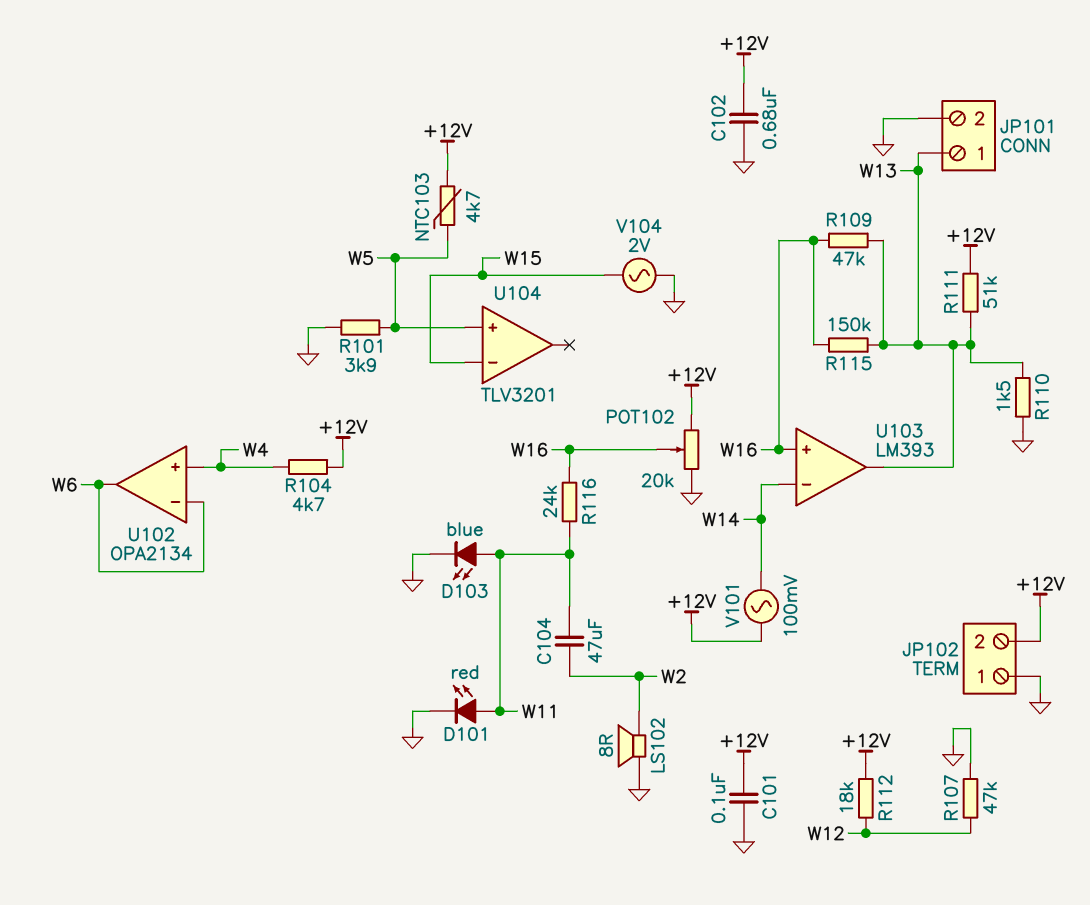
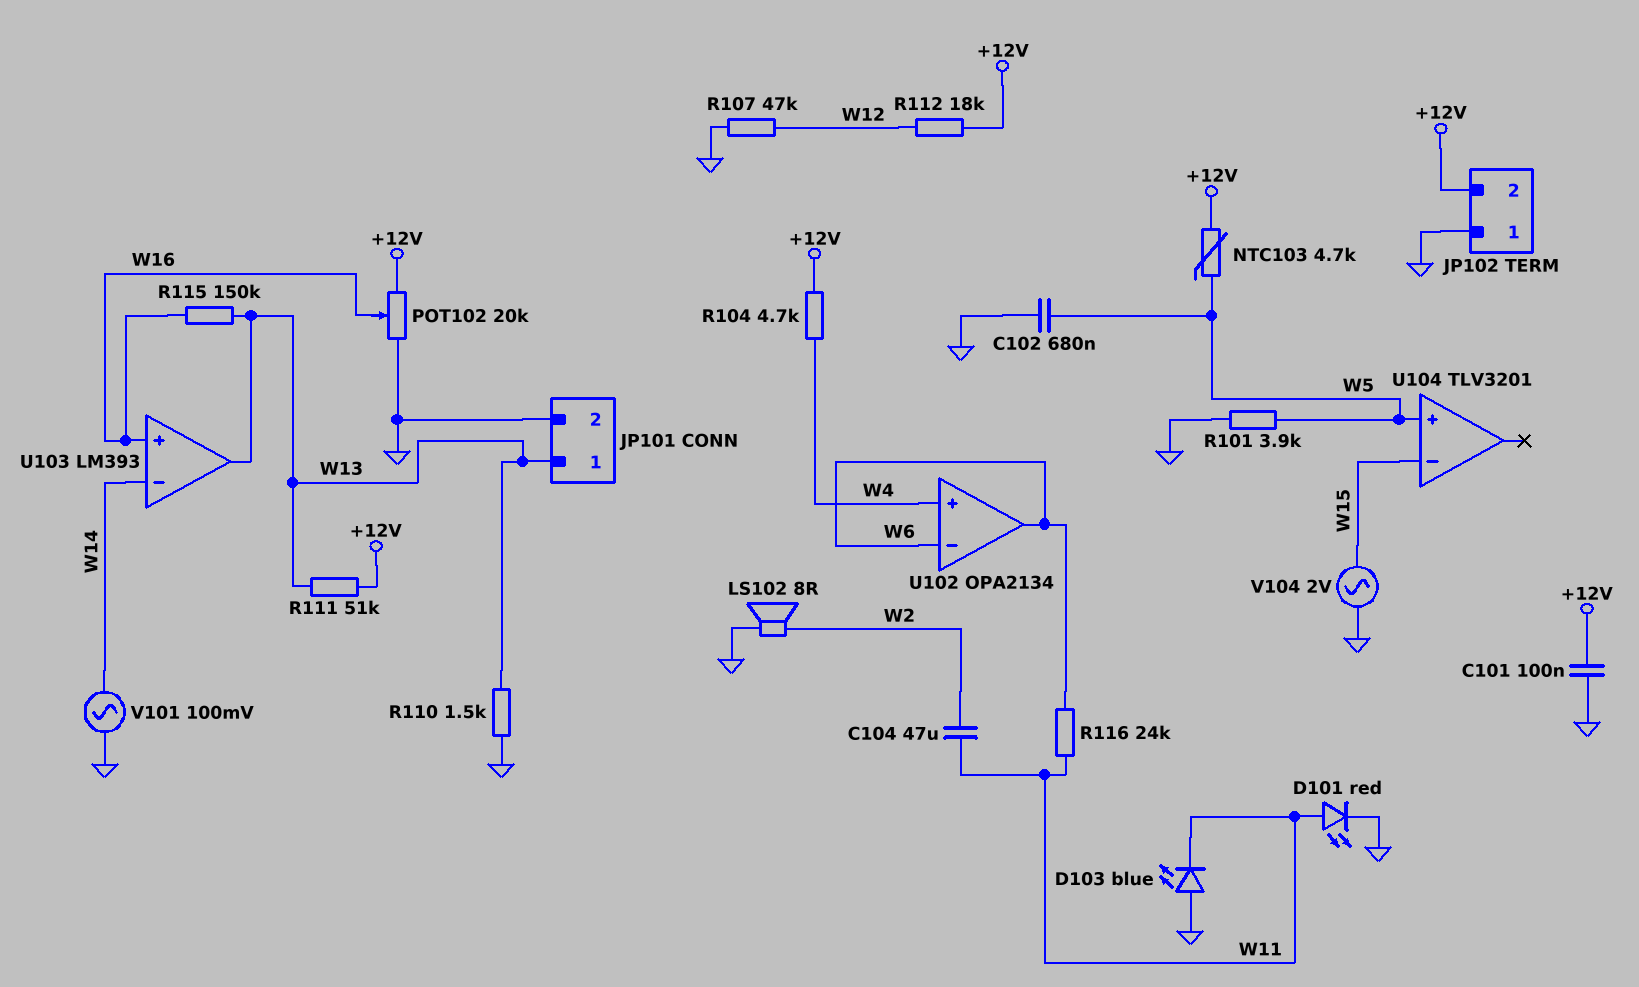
C102: 680nF (+12V, GND) -> 680nF (GND, W5)
D103: LED blue (A W11, K GND) -> LED blue (A GND, K W11)
R109: 47k (W13, W16) -> none
R116: 24k (W11, W16) -> 24k (W6, W11)
V101: AC 100mV (+12V, W14) -> AC 100mV (GND, W14)

